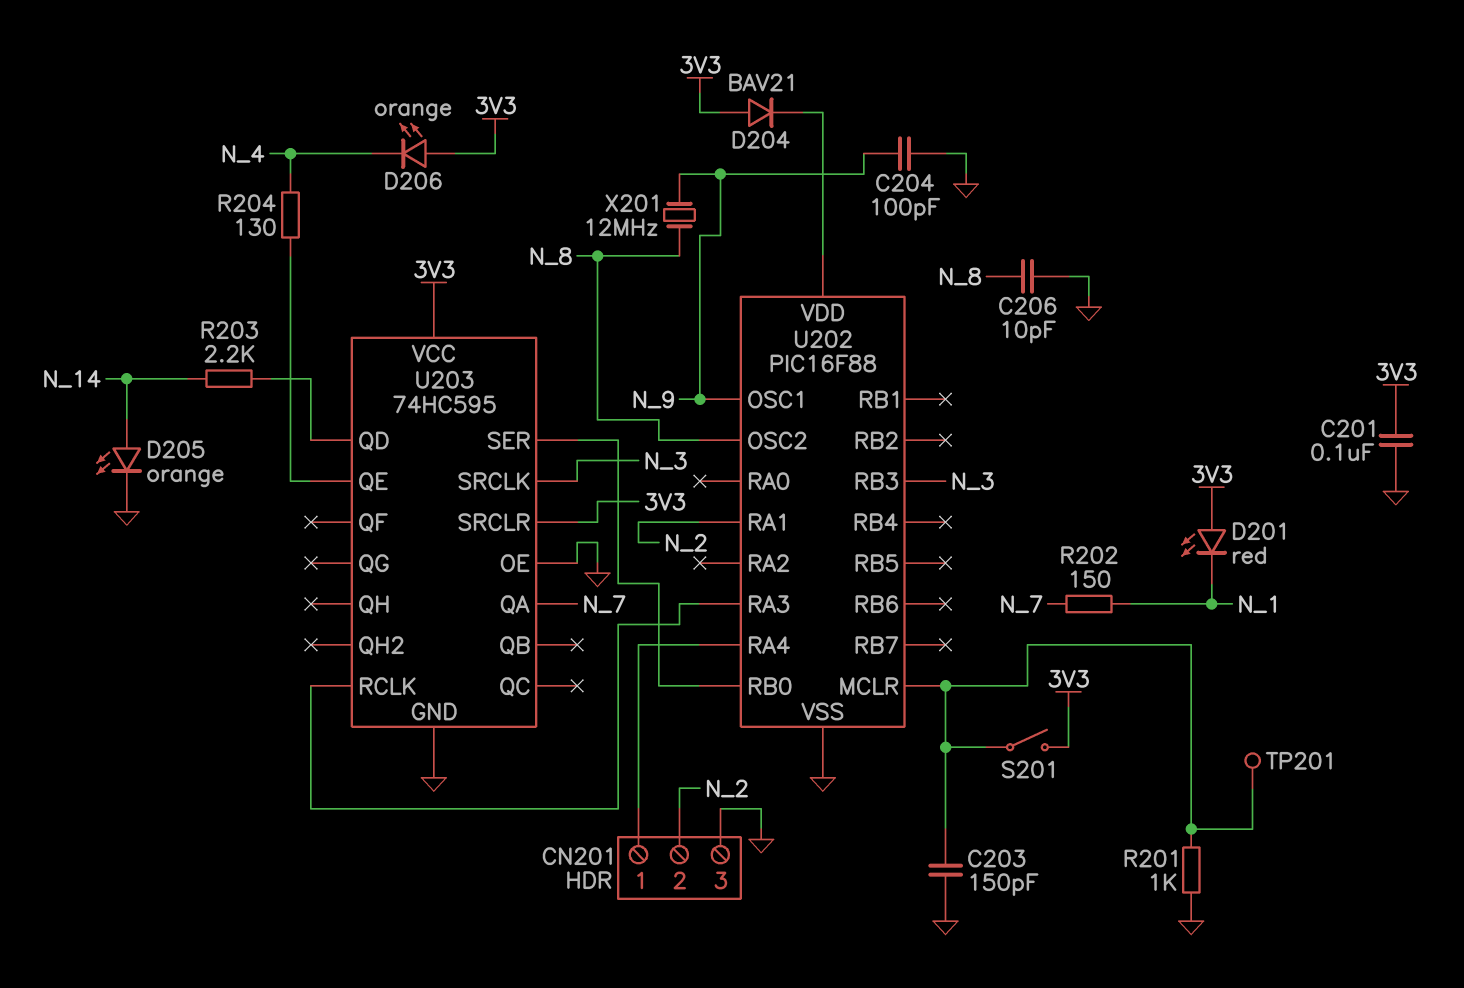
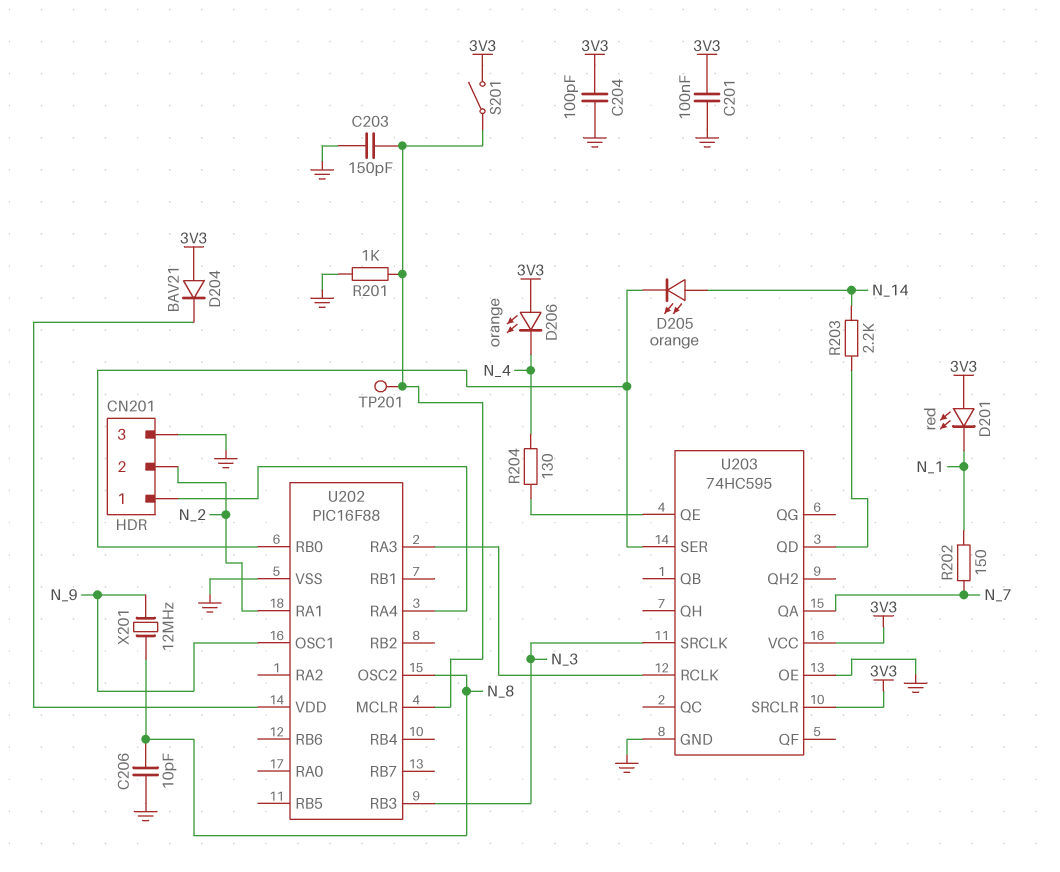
C204: 100pF (GND, N_9) -> 100pF (3V3, GND)
D205: LED orange (A N_14, K GND) -> LED orange (A N_14, K U202/RB0)

